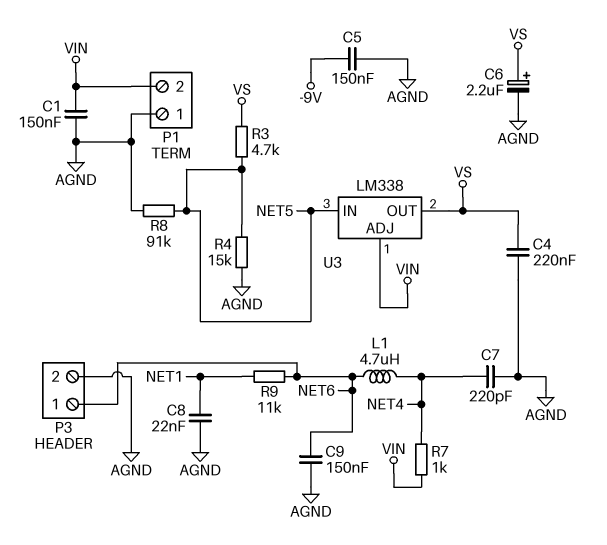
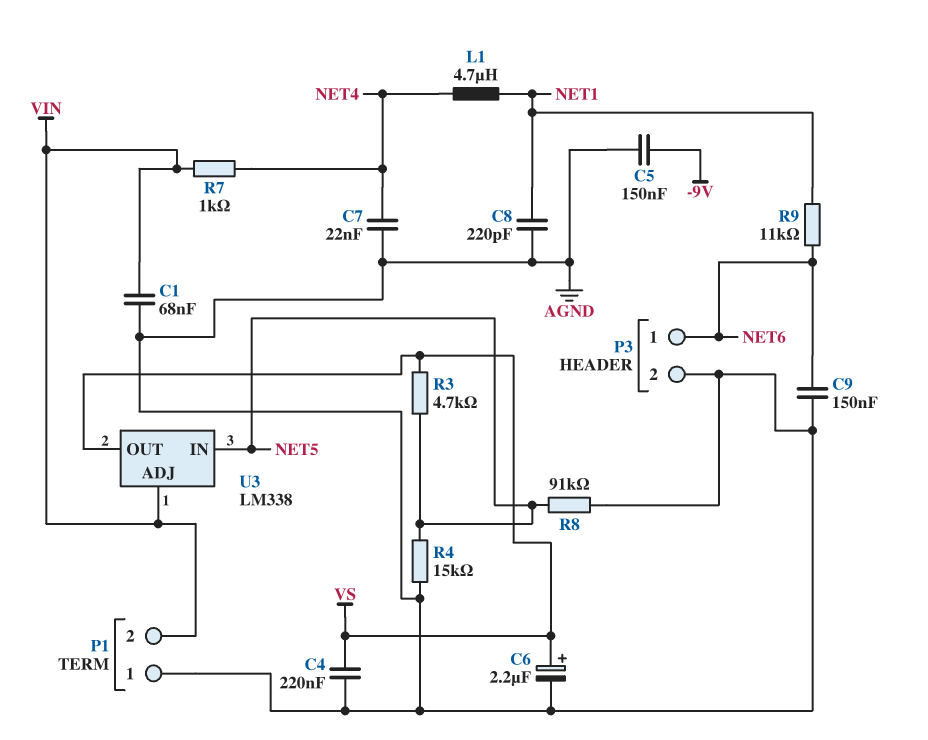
C1: 150nF (AGND, VIN) -> 68nF (AGND, VIN)
C7: 220pF (AGND, NET4) -> 22nF (AGND, NET4)
C8: 22nF (AGND, NET1) -> 220pF (AGND, NET1)
L1: 4.7uH (NET4, NET6) -> 4.7uH (NET1, NET4)

